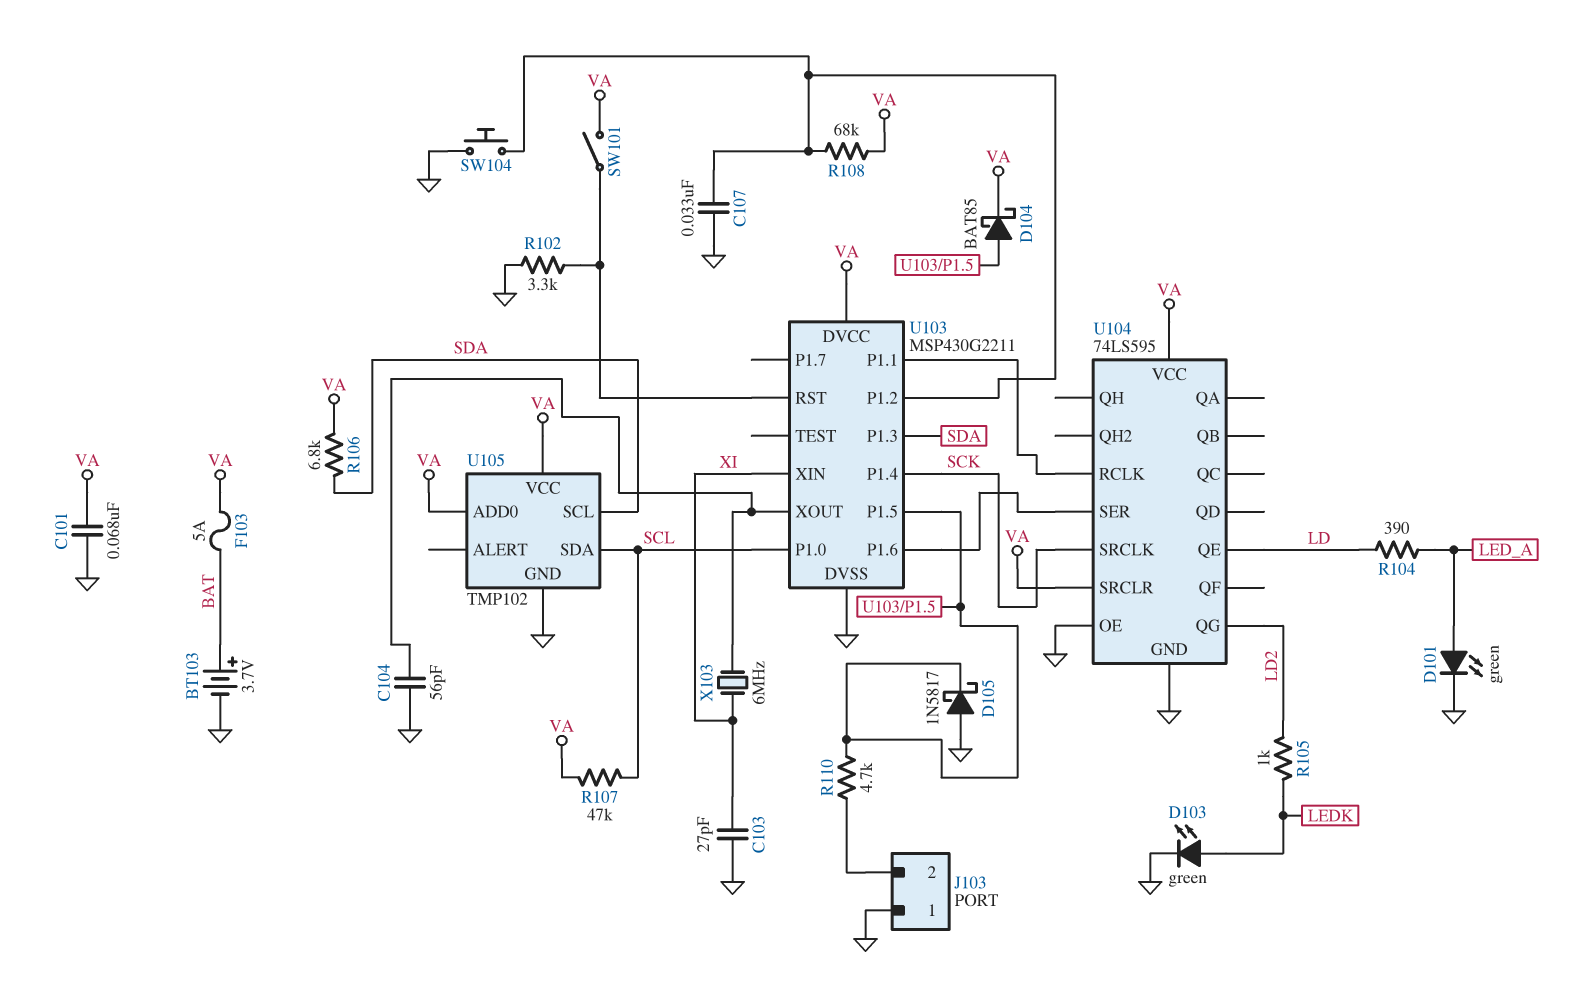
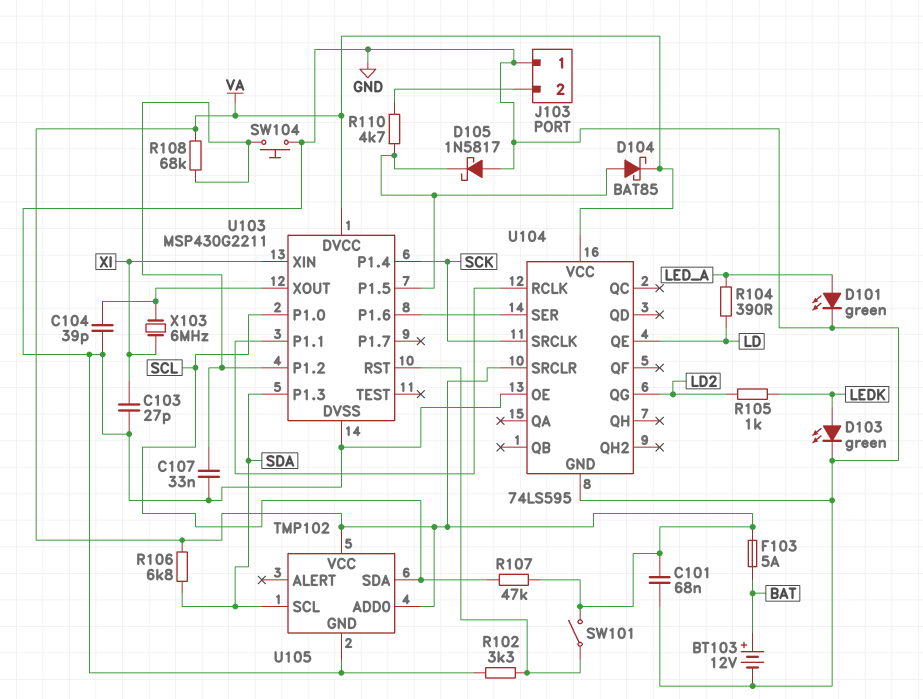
BT103: 3.7V (plus BAT, minus GND) -> 12V (plus BAT, minus GND)
C104: 56pF (GND, U103/XOUT) -> 39pF (GND, U103/XOUT)

